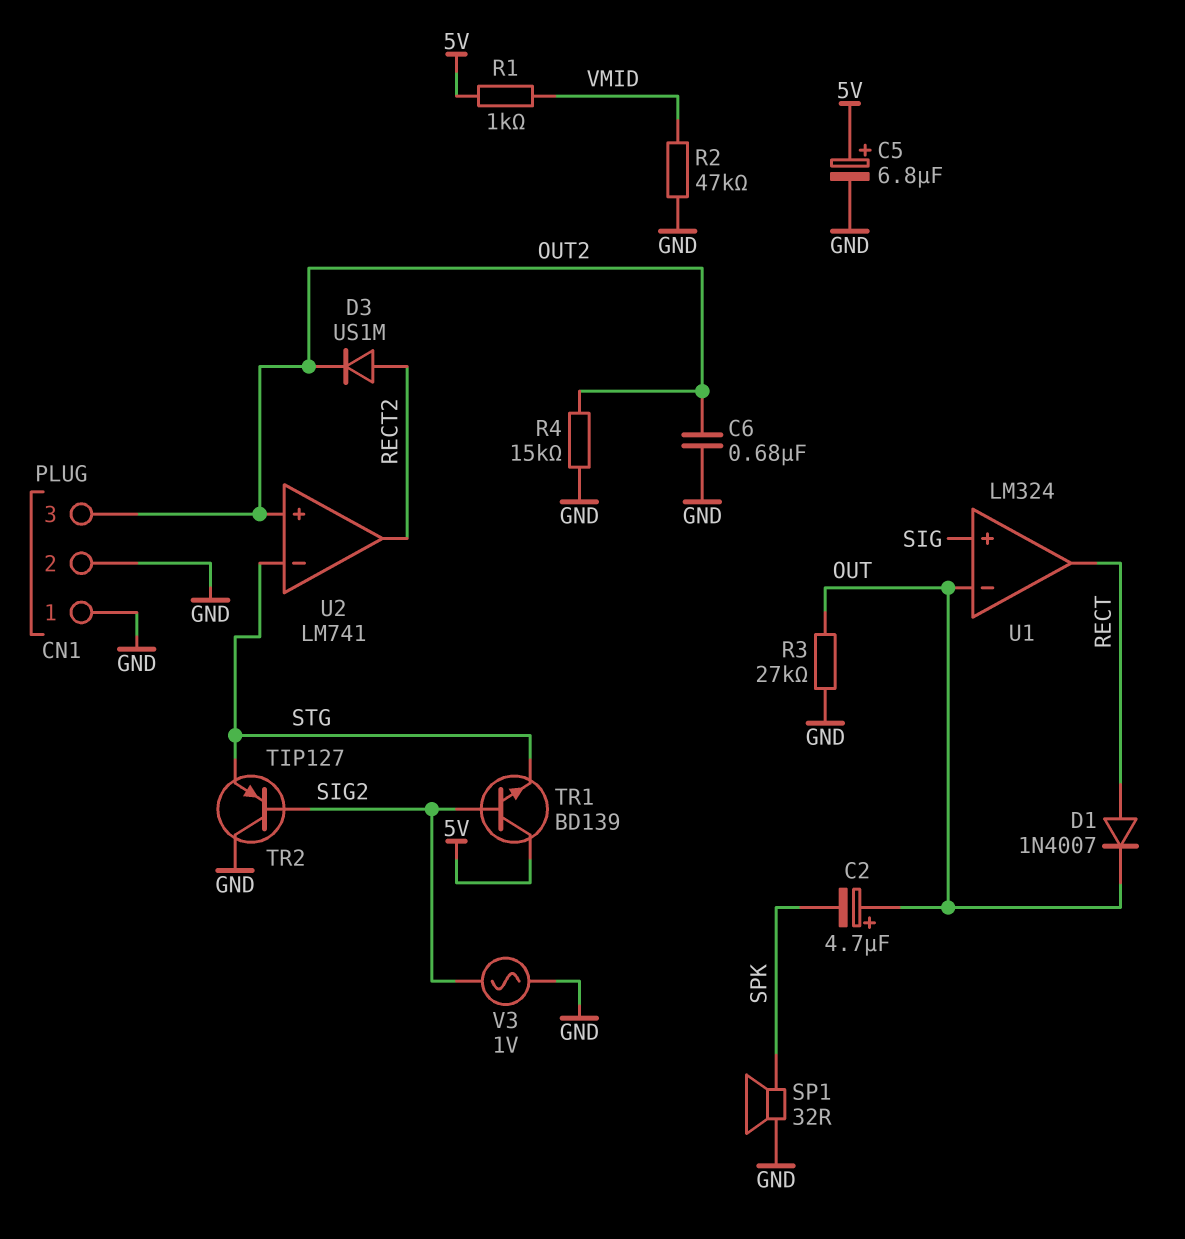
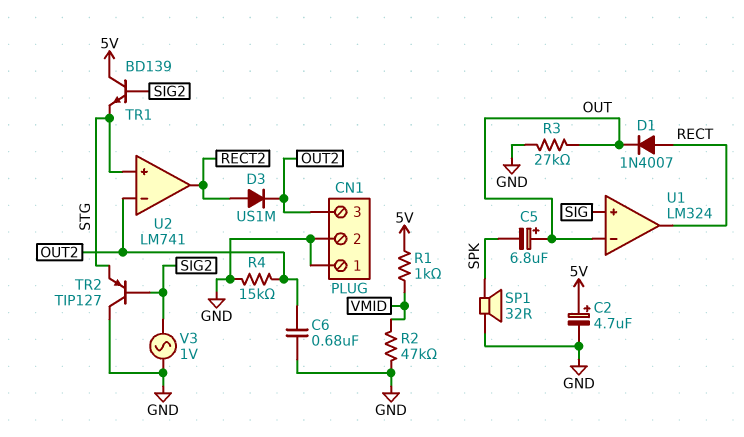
C2: 4.7uF (plus OUT, minus SPK) -> 4.7uF (plus 5V, minus GND)
C5: 6.8uF (plus 5V, minus GND) -> 6.8uF (plus OUT, minus SPK)
U2 pin in+: OUT2 -> STG
U2 pin in-: STG -> OUT2

